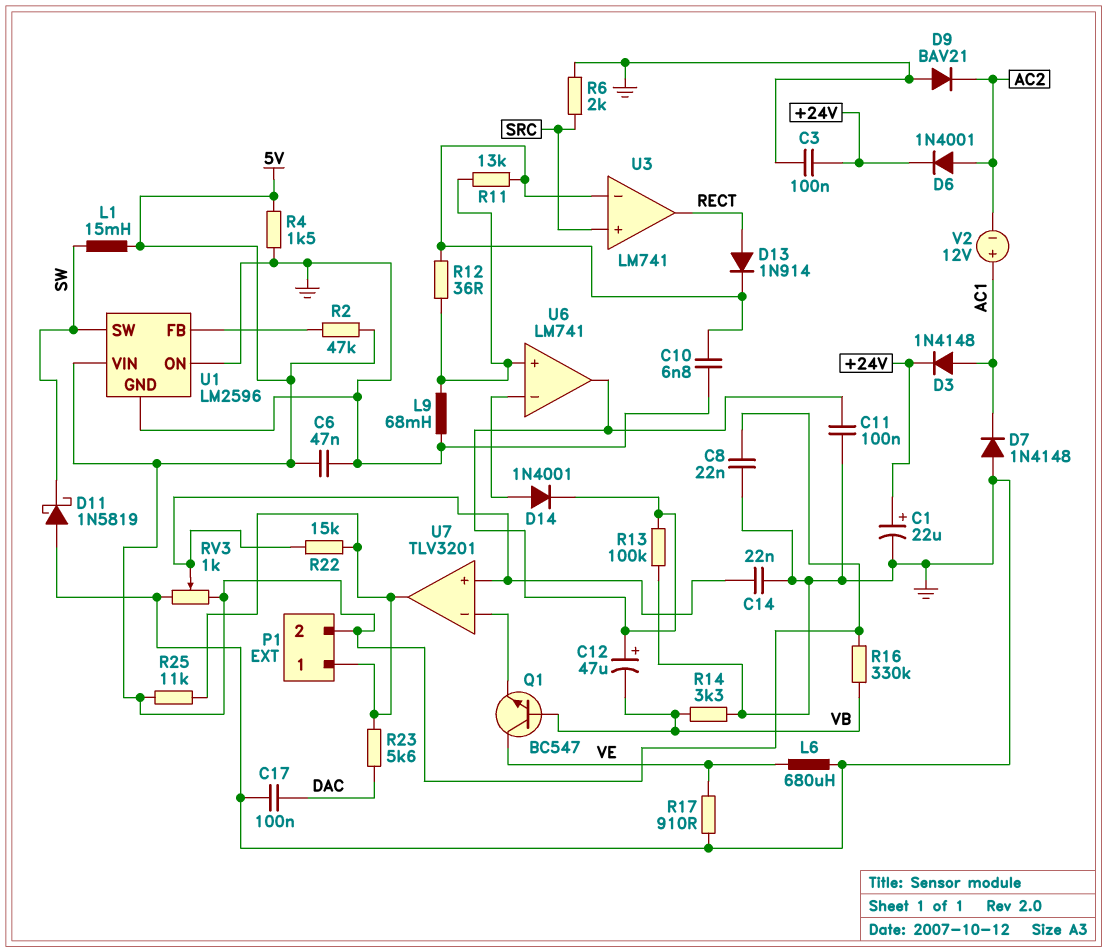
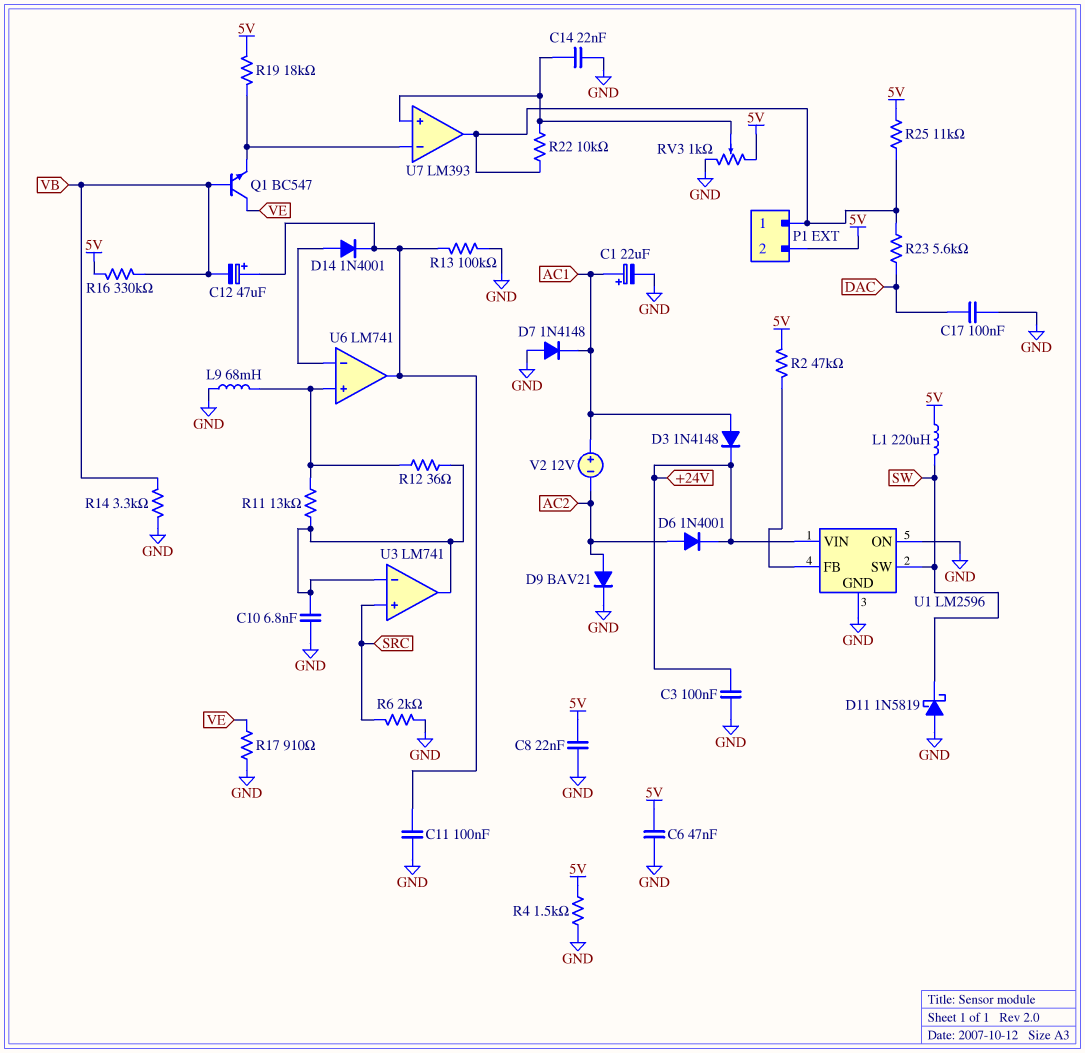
C1: 22uF (plus +24V, minus GND) -> 22uF (plus AC1, minus GND)
D9: diode BAV21 (A GND, K AC2) -> diode BAV21 (A AC2, K GND)
D13: diode 1N914 (A RECT, K U3/in-) -> none
L1: 15mH (5V, SW) -> 220uH (5V, SW)
L6: 680uH (GND, VE) -> none
R19: none -> 18k (5V, U7/in-)
R22: 15k (P1/1, U7/in+) -> 10k (P1/1, U7/in+)
U1 pin VIN: 5V -> +24V
U3 pin out: RECT -> U3/in-
U7: TLV3201 -> LM393

